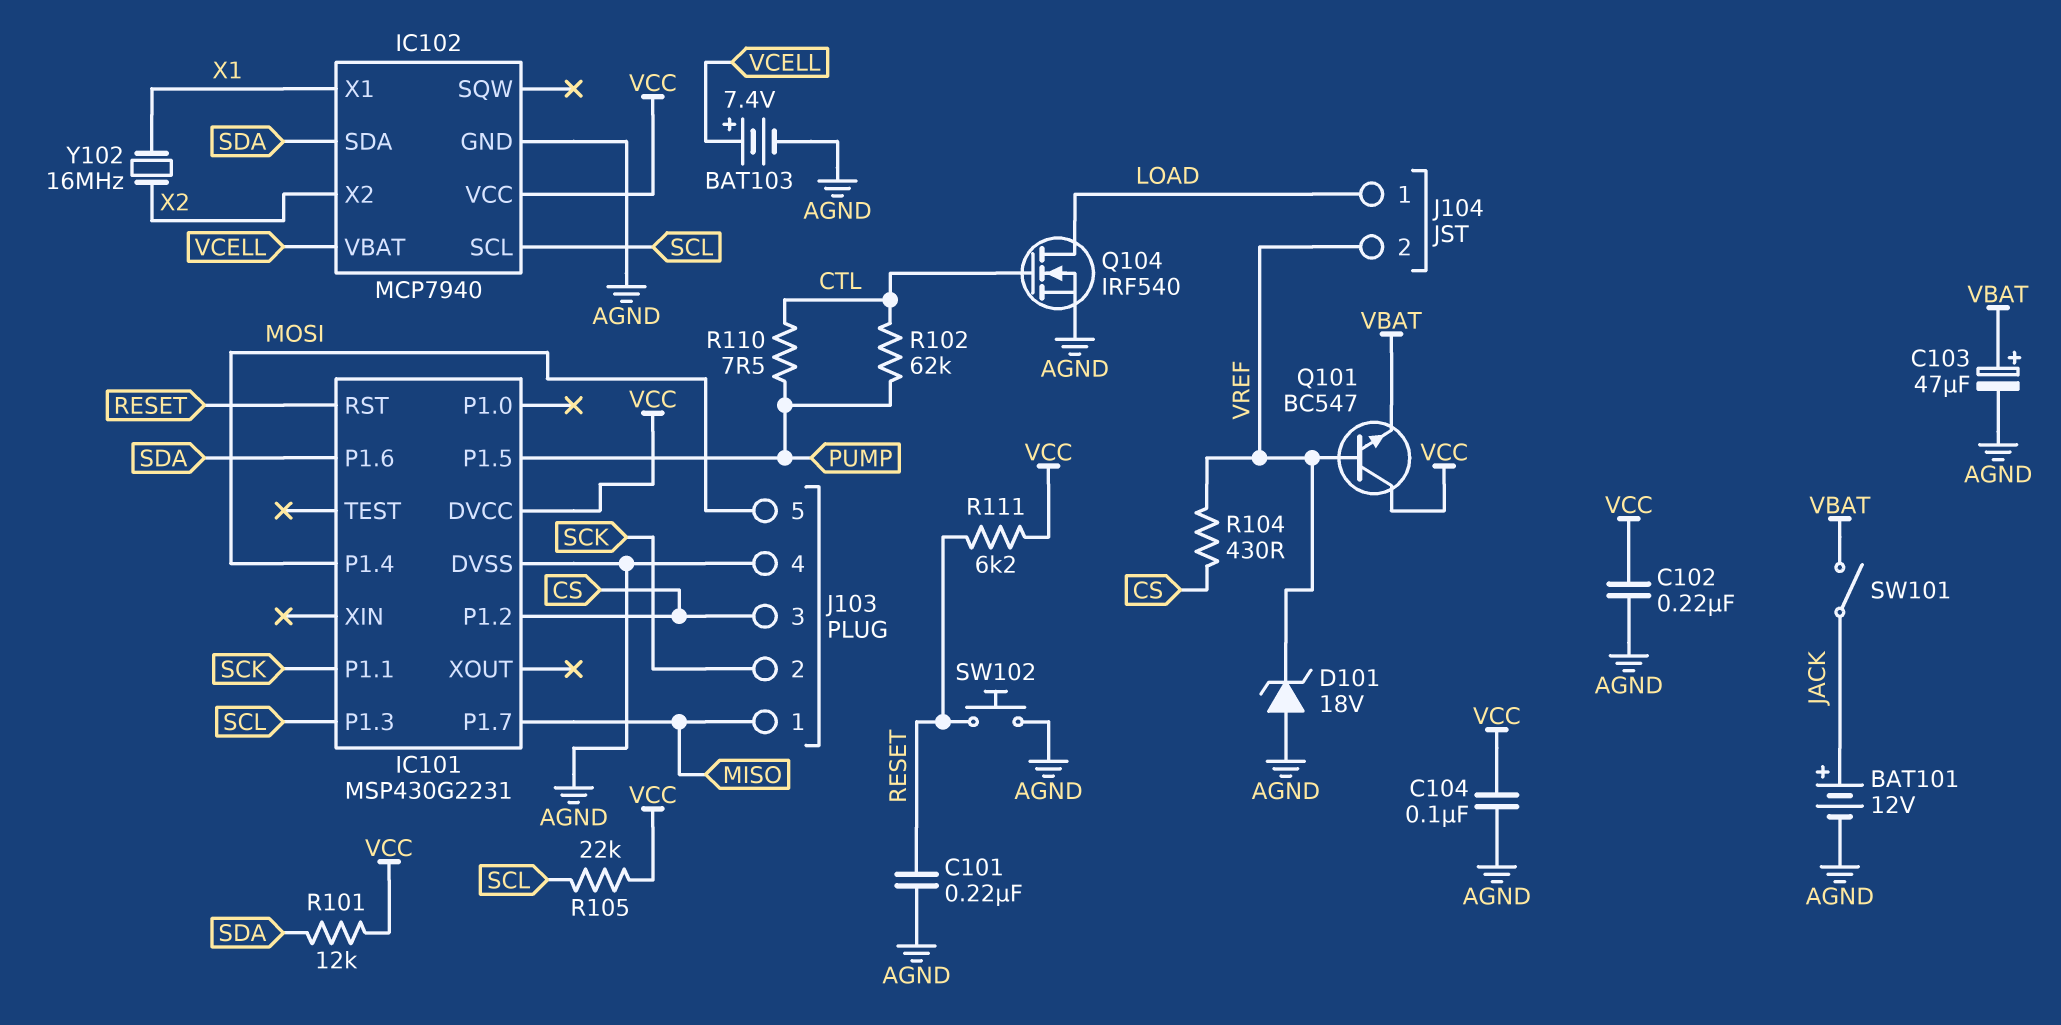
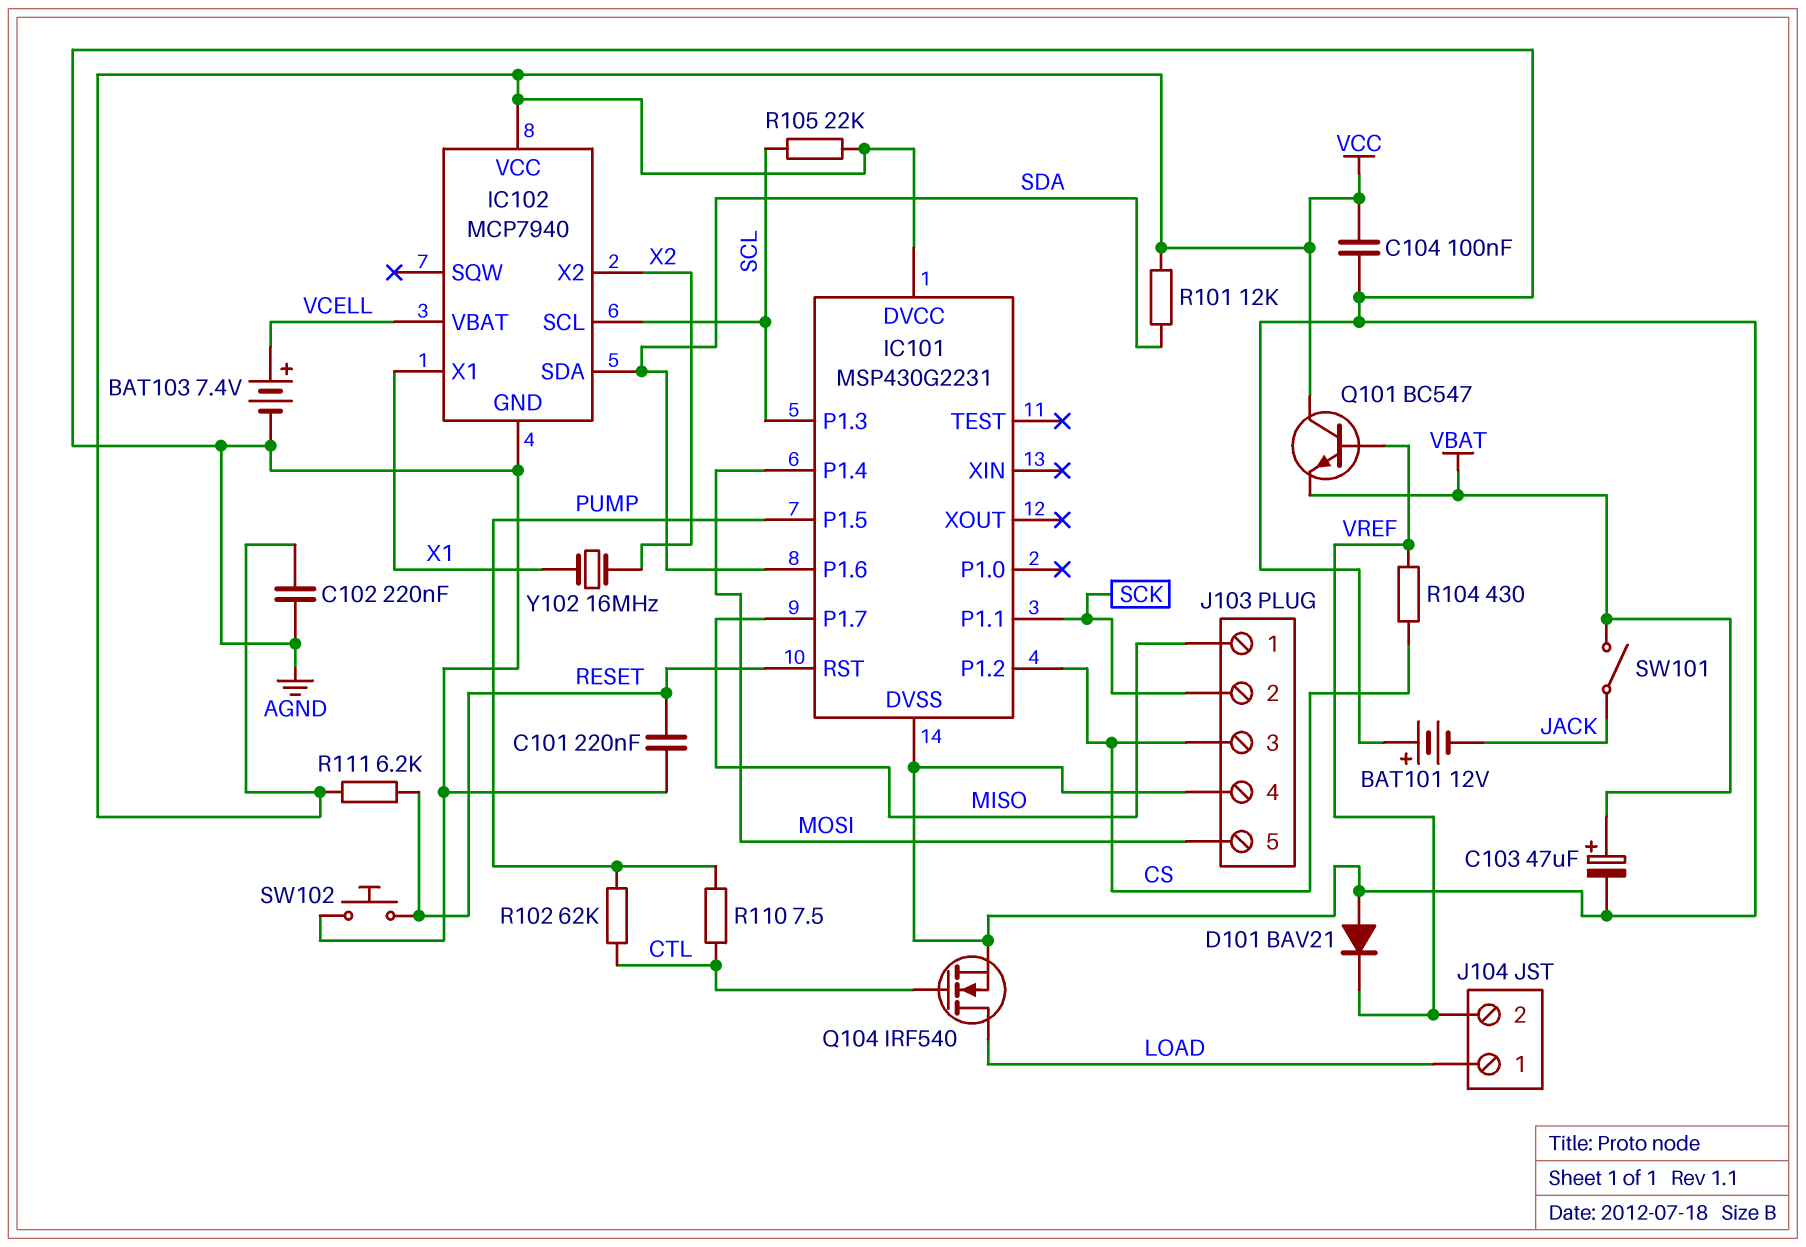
BAT101: 12V (plus JACK, minus AGND) -> 12V (plus AGND, minus JACK)
D101: zener 18V (A AGND, K VREF) -> diode BAV21 (A AGND, K VREF)

